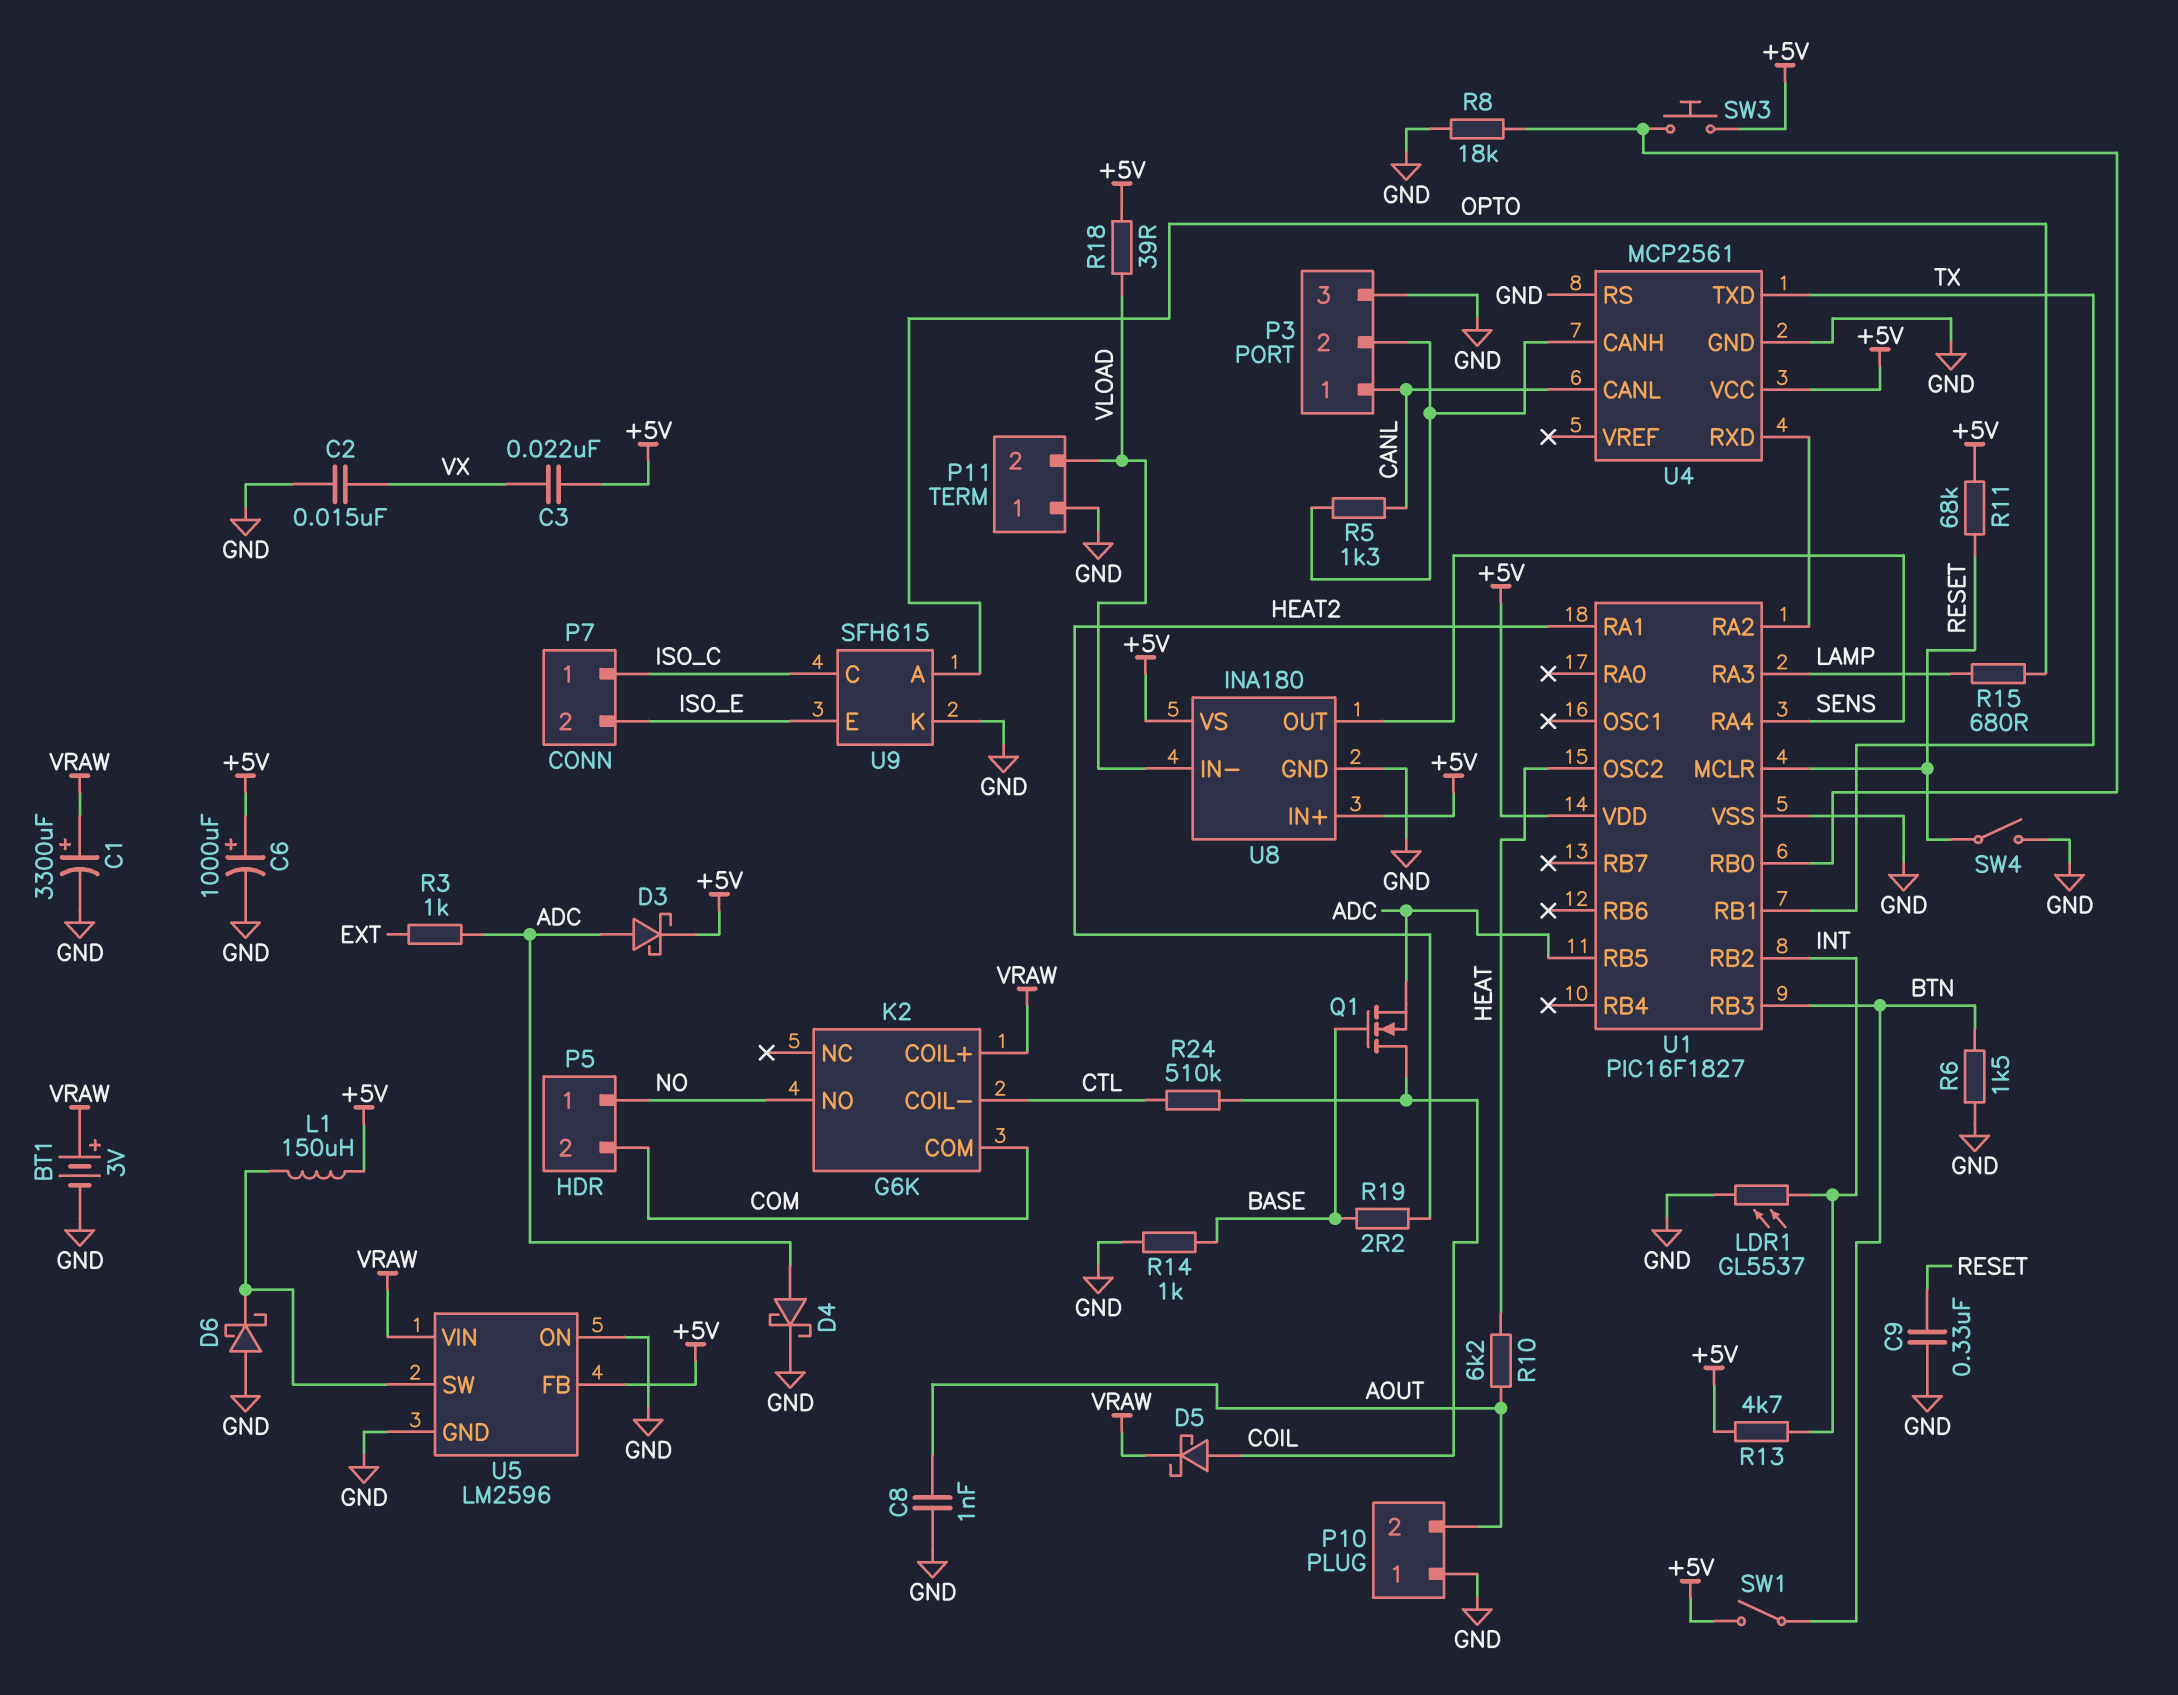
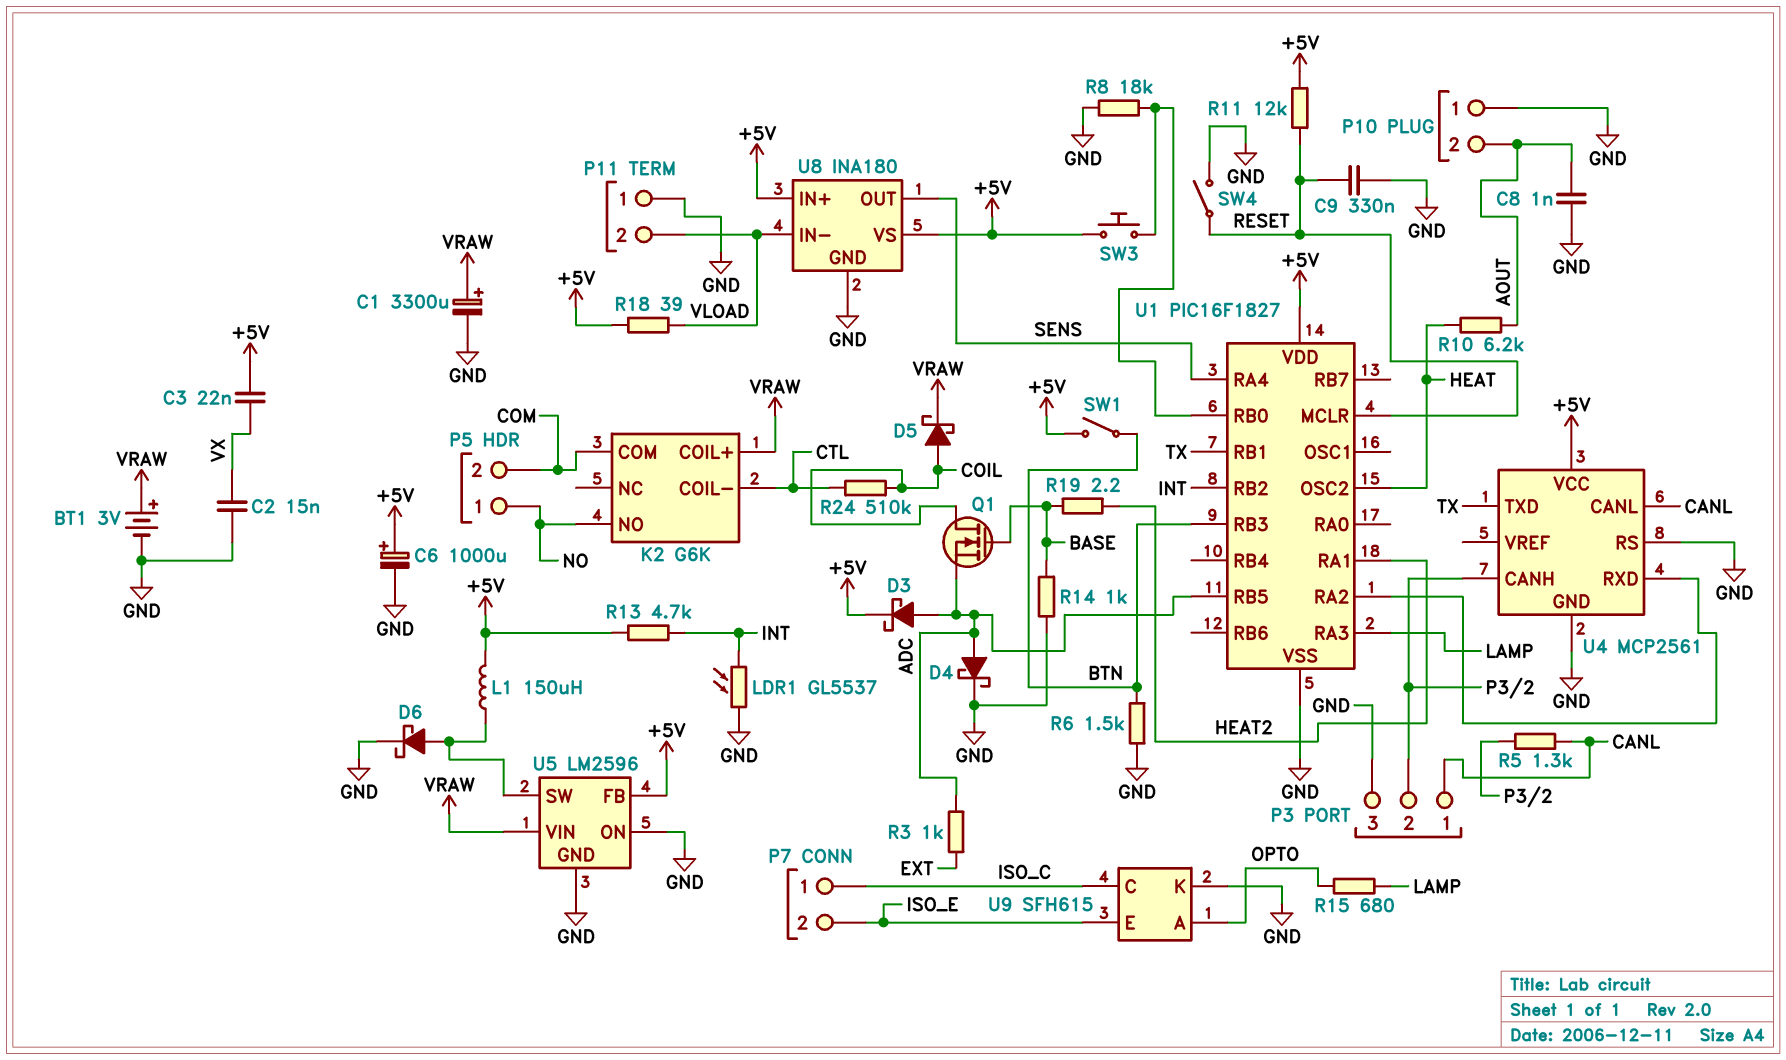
D6: schottky (A GND, K U5/SW) -> schottky (A U5/SW, K GND)
R11: 68k (+5V, RESET) -> 12k (+5V, RESET)

